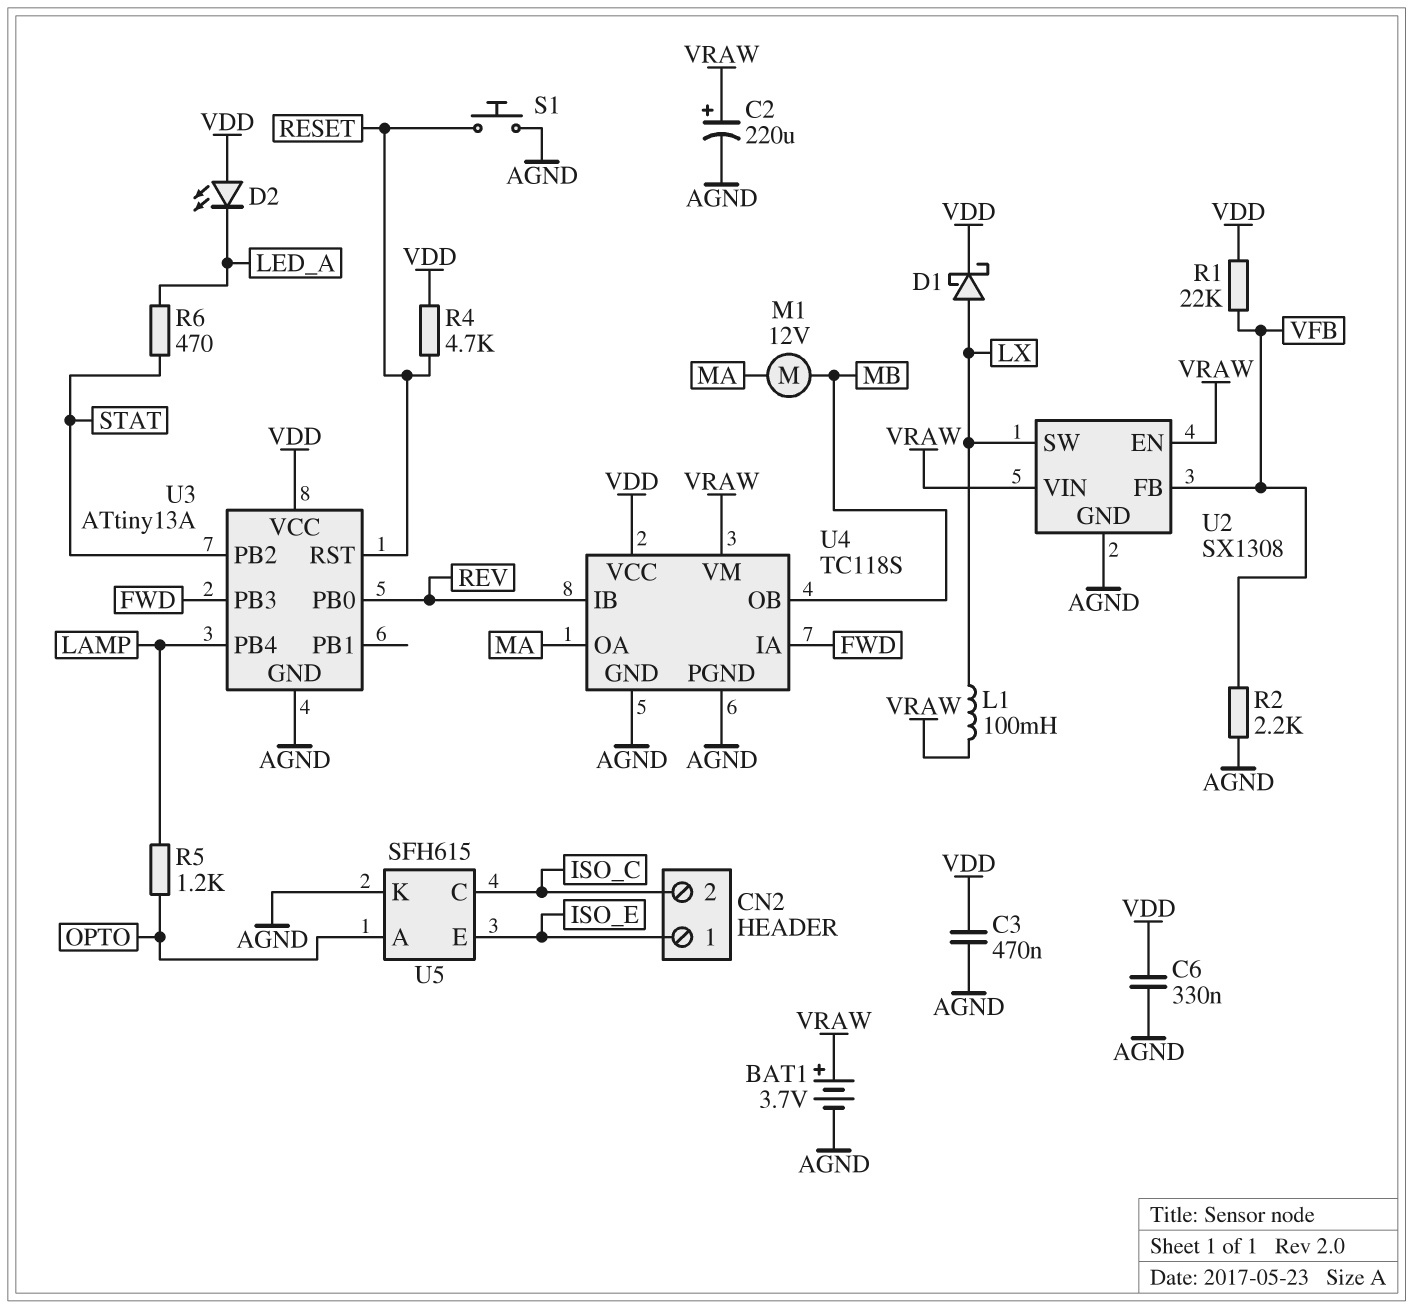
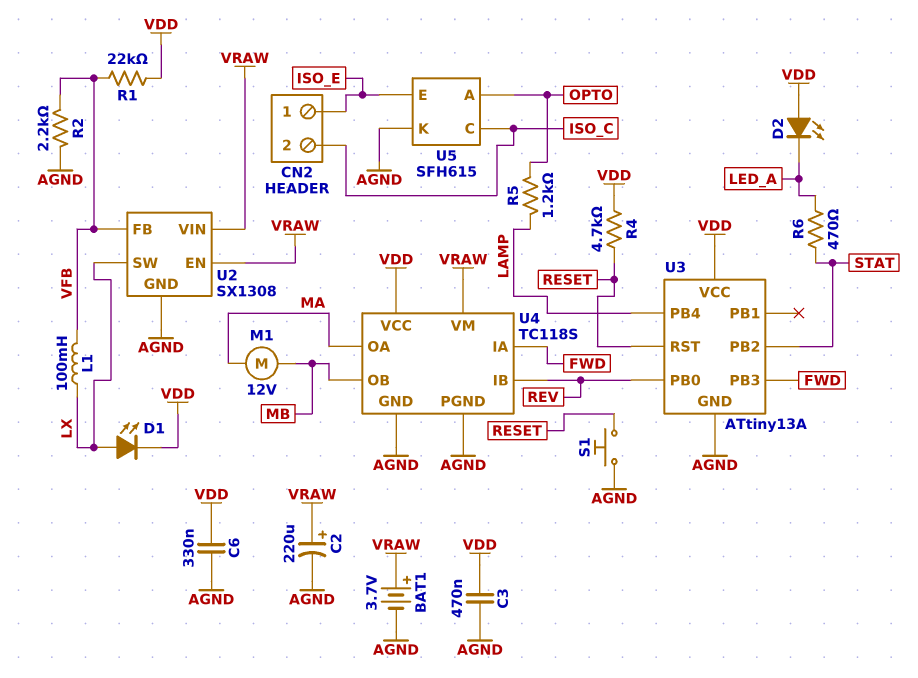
D1: schottky (A LX, K VDD) -> LED (A LX, K VDD)
L1: 100mH (LX, VRAW) -> 100mH (LX, VFB)

